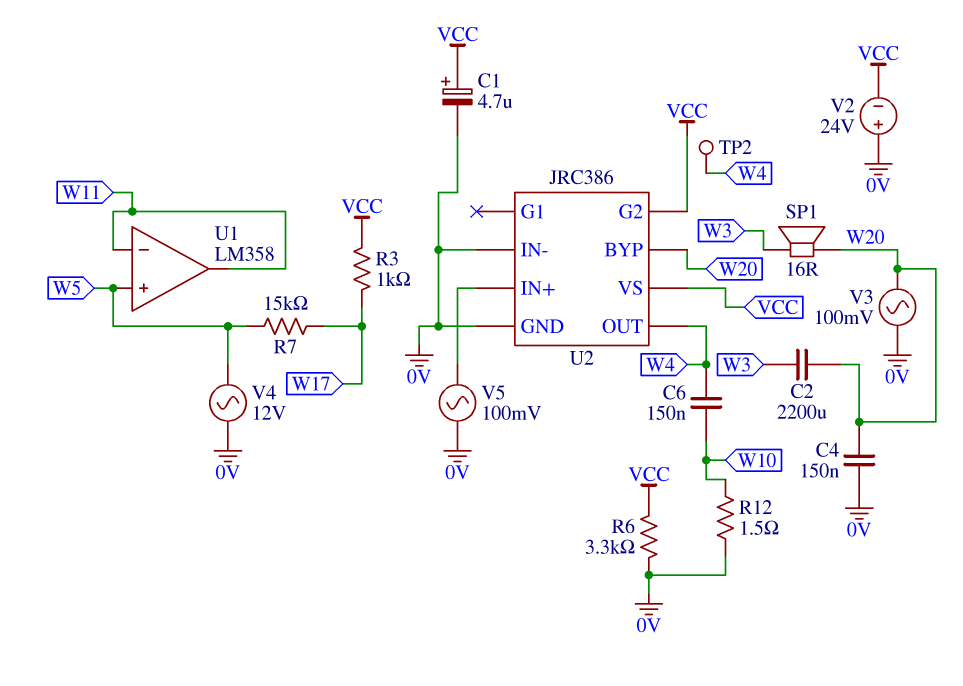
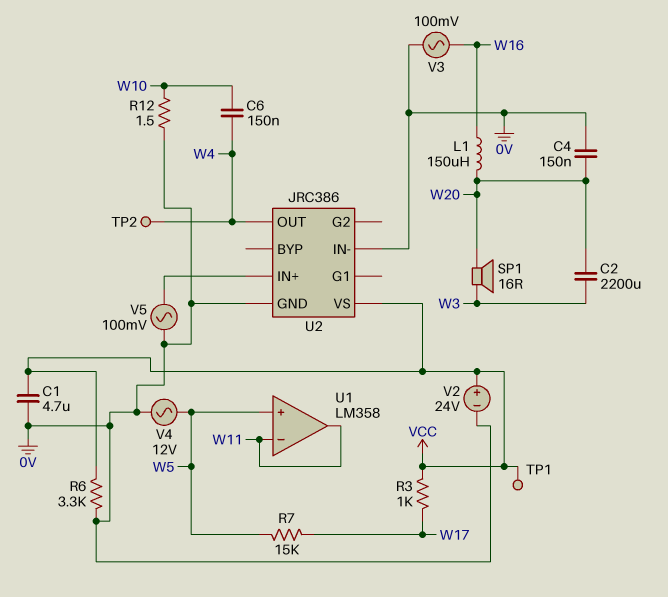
C1: 4.7uF (plus VCC, minus 0V) -> 4.7uF (0V, VCC)
L1: none -> 150uH (W16, W20)
TP1: none -> test point (VCC)
U2 pin BYP: W20 -> none
U2 pin G2: VCC -> none
V2: 24V (plus 0V, minus VCC) -> 24V (plus VCC, minus 0V)
V3: AC 100mV (0V, W20) -> AC 100mV (0V, W16)

